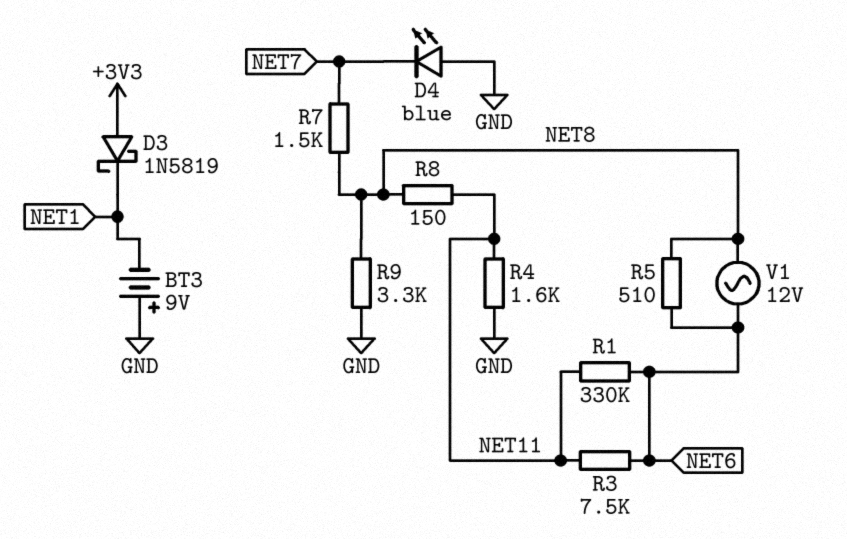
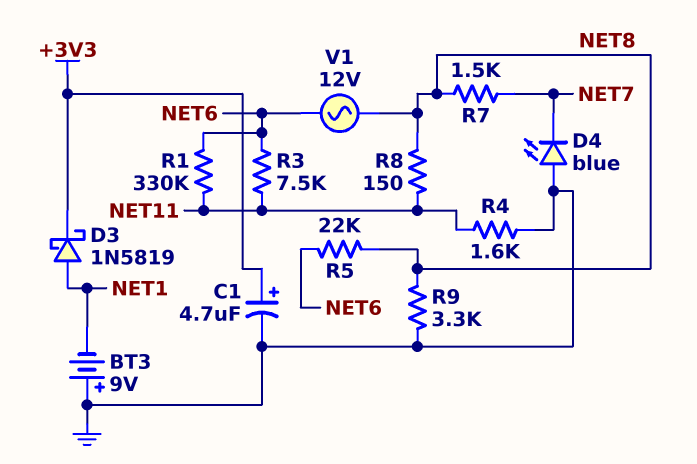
C1: none -> 4.7uF (plus +3V3, minus GND)
D3: schottky 1N5819 (A +3V3, K NET1) -> schottky 1N5819 (A NET1, K +3V3)
R5: 510 (NET6, NET8) -> 22k (NET6, NET8)

